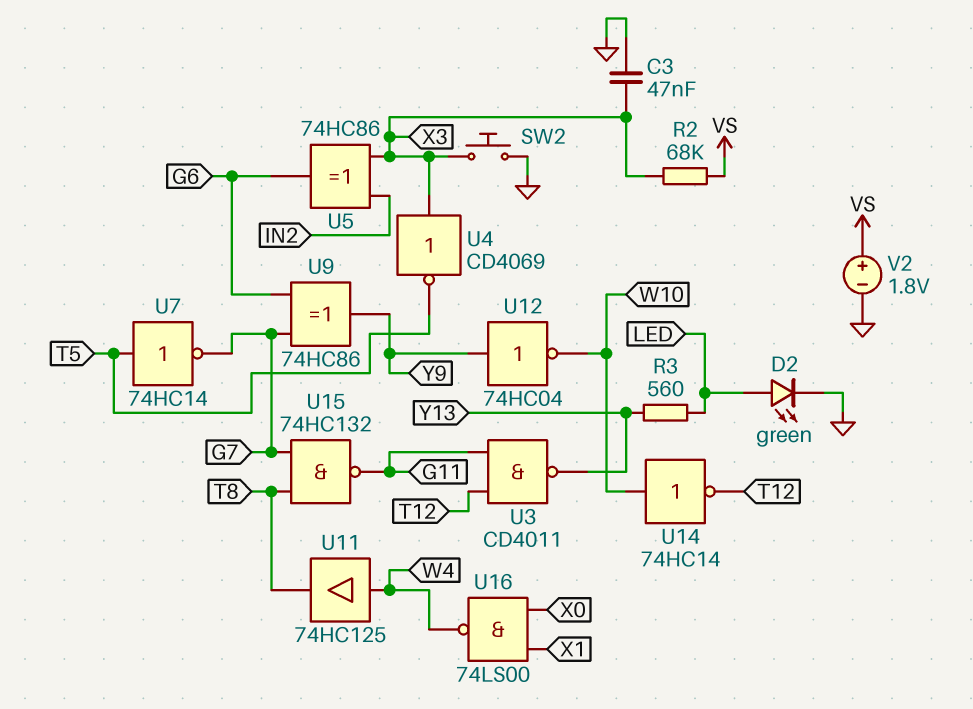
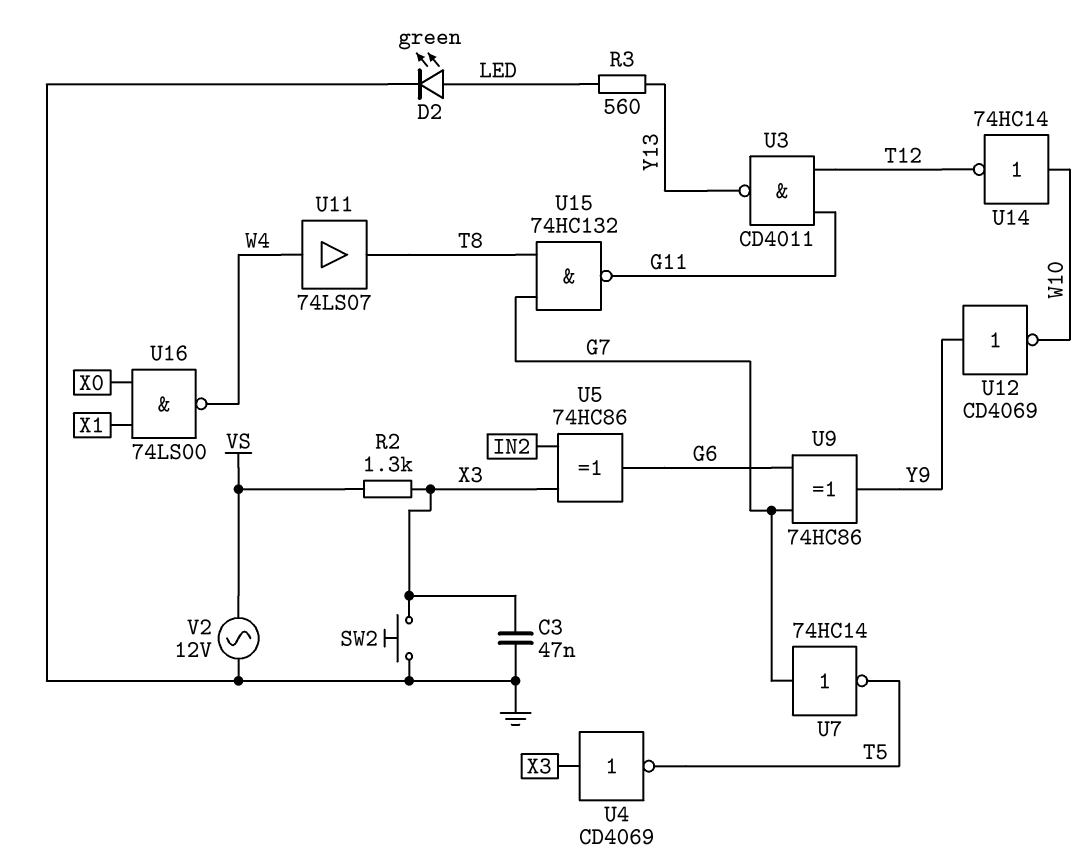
R2: 68k (VS, X3) -> 1.3k (VS, X3)
U7: NOT 74HC14 (in T5, out G7) -> NOT 74HC14 (in G7, out T5)
U11: buffer 74HC125 (in W4, out T8) -> buffer 74LS07 (in W4, out T8)
U12: NOT 74HC04 (in Y9, out W10) -> NOT CD4069 (in Y9, out W10)
V2: 1.8V (plus VS, minus GND) -> AC 12V (GND, VS)

